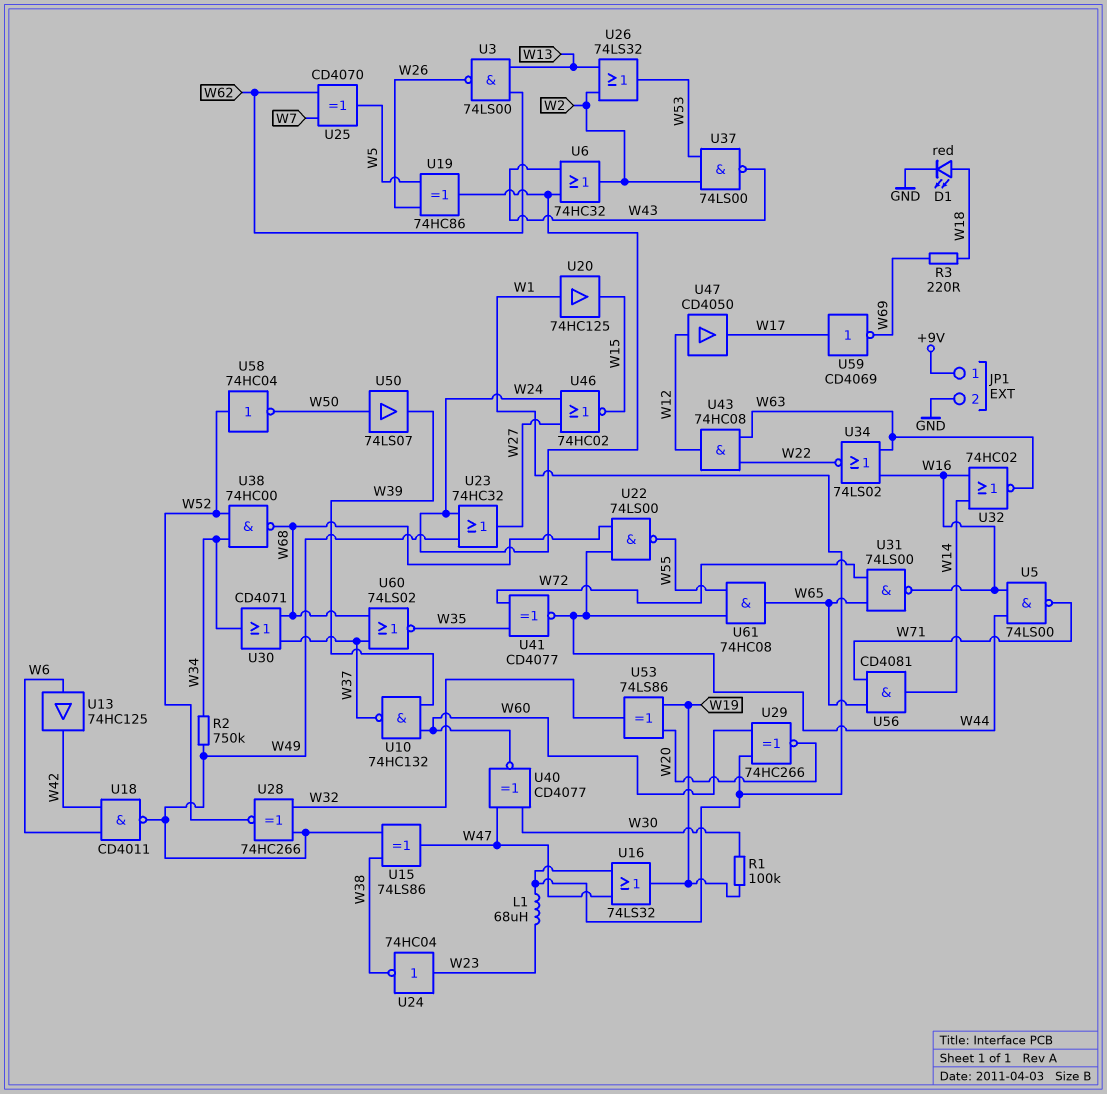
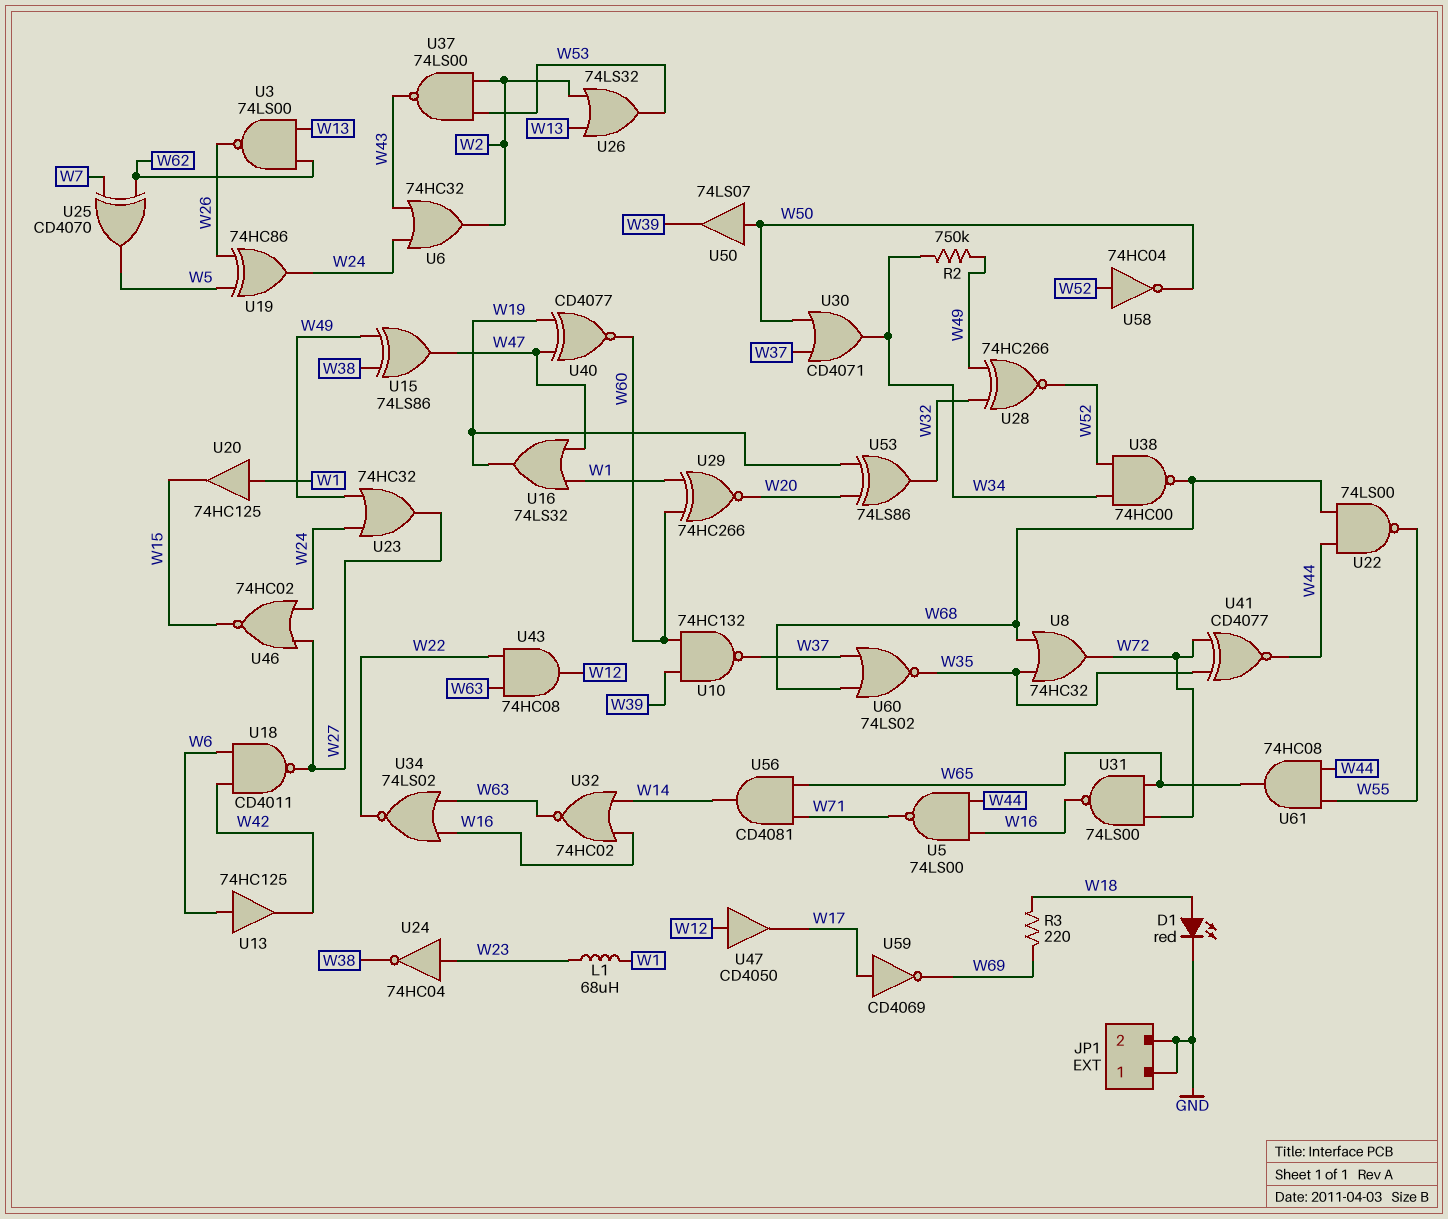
JP1 pin 1: +9V -> GND
R1: 100k (W19, W30) -> none
U8: none -> OR 74HC32 (in W35, in W68, out W72)
U18: NAND CD4011 (in W6, in W42, out W49) -> NAND CD4011 (in W6, in W42, out W27)
U30: OR CD4071 (in W37, in W68, out W34) -> OR CD4071 (in W37, in W50, out W34)
U40: XNOR CD4077 (in W30, in W47, out W60) -> XNOR CD4077 (in W19, in W47, out W60)

